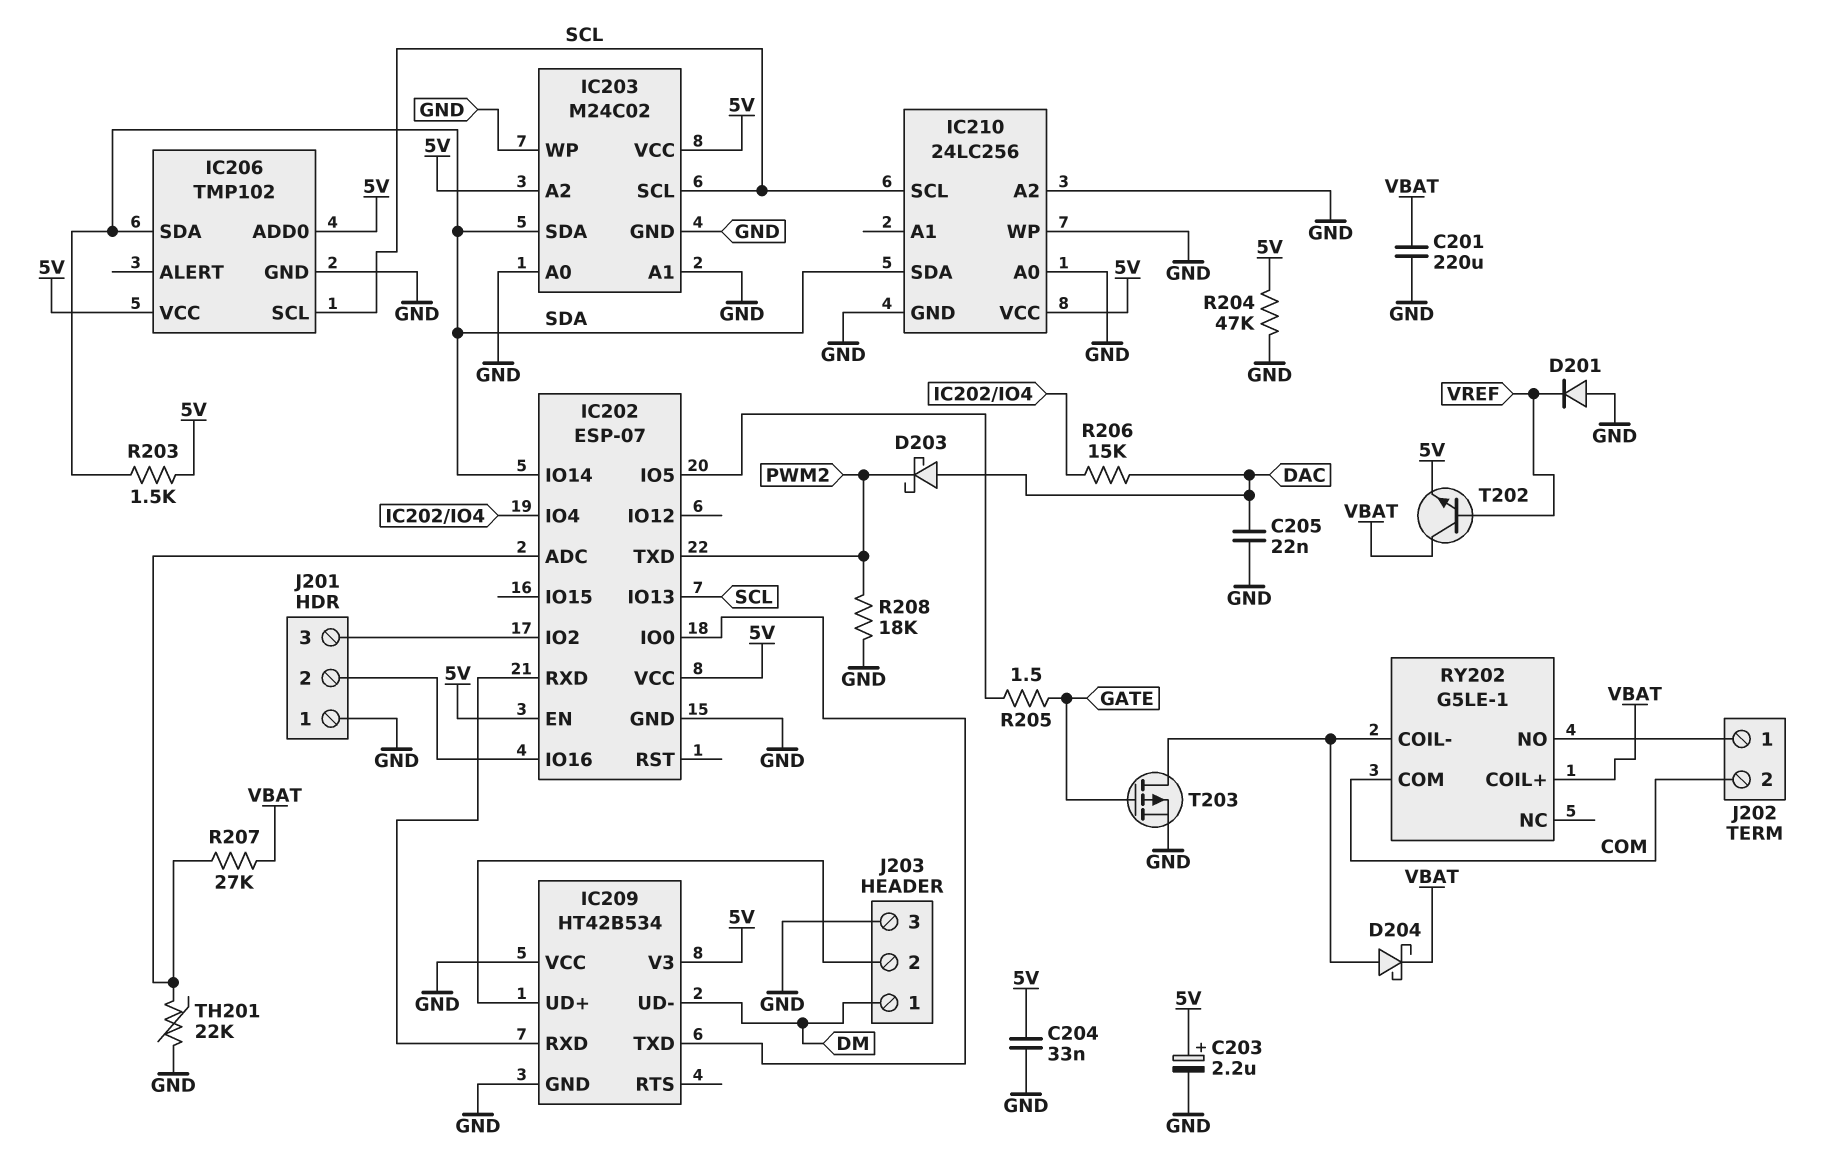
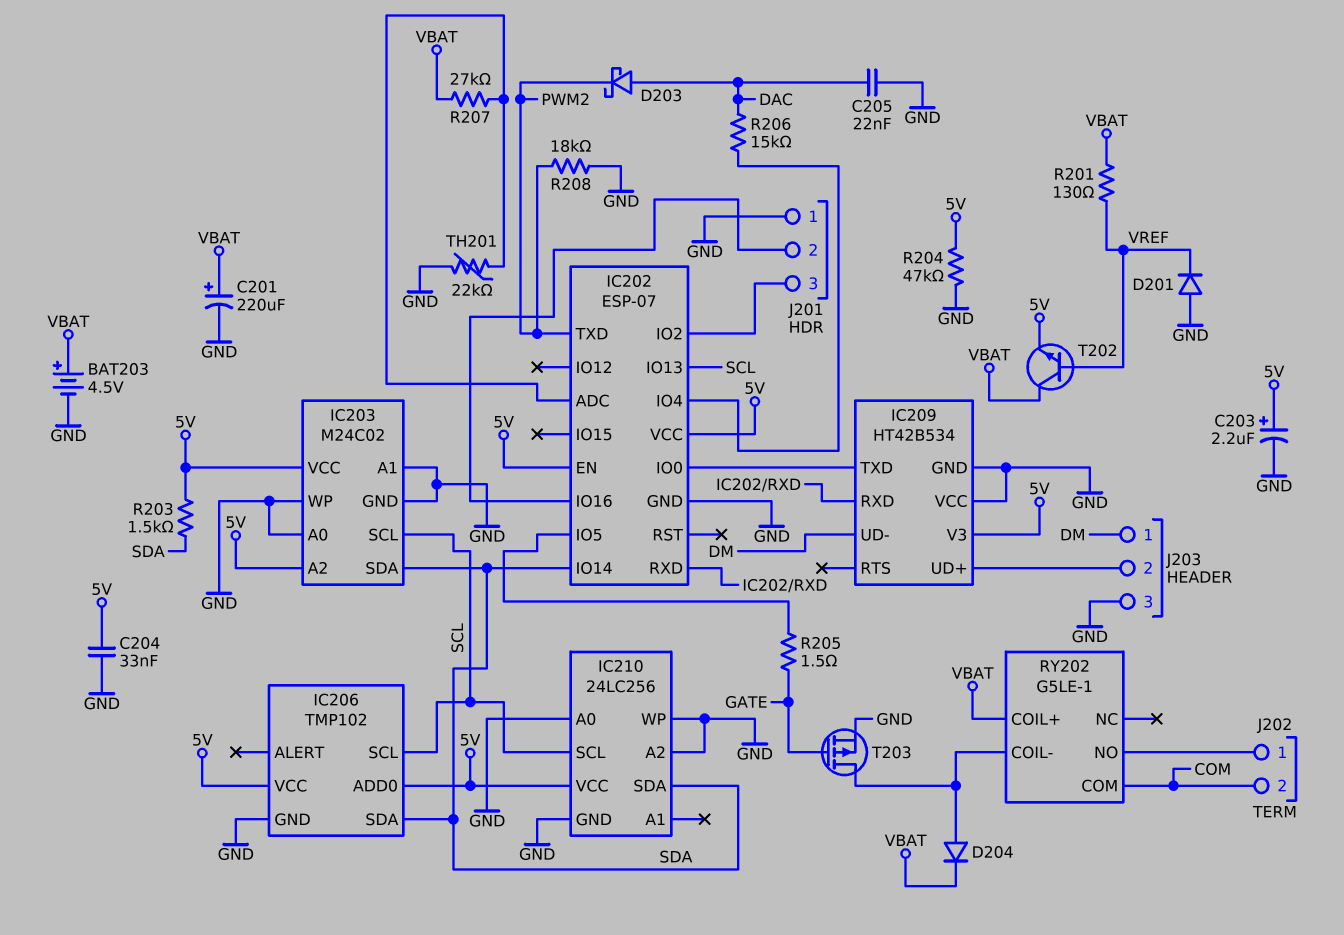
BAT203: none -> 4.5V (plus VBAT, minus GND)
C201: 220uF (GND, VBAT) -> 220uF (plus VBAT, minus GND)
D204: schottky (A RY202/COIL-, K VBAT) -> diode (A RY202/COIL-, K VBAT)
R201: none -> 130 (VBAT, VREF)

